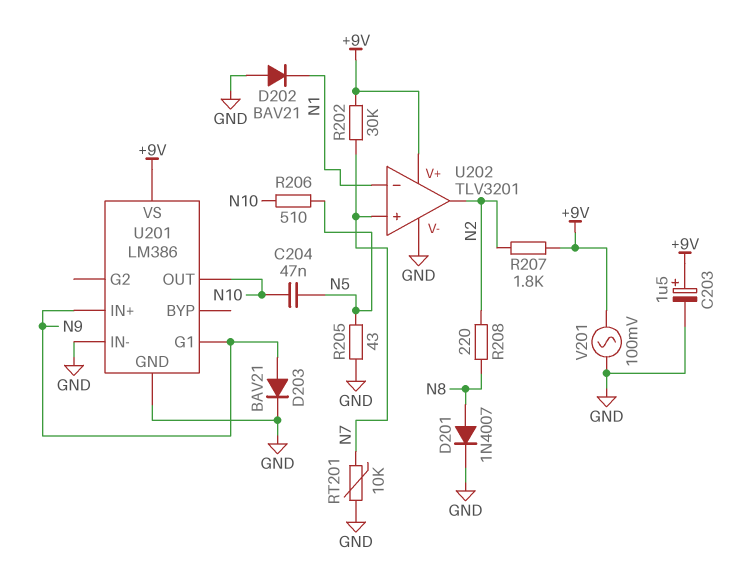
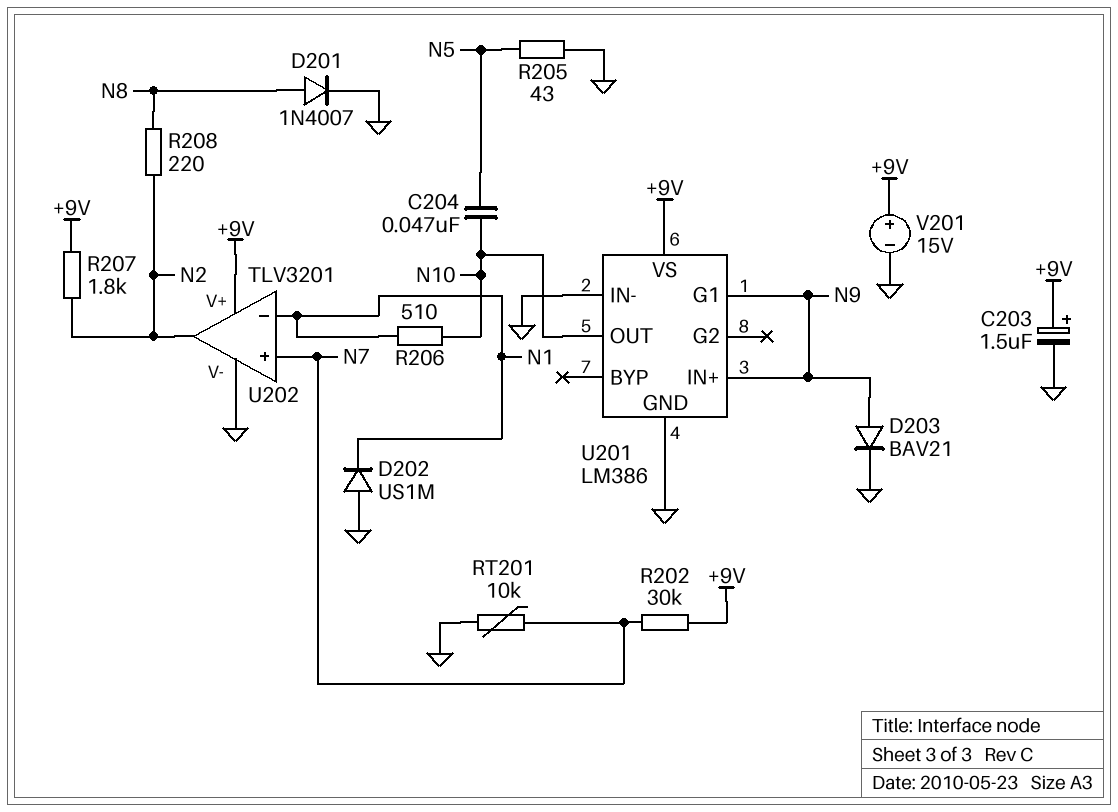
D202: diode BAV21 (A GND, K N1) -> diode US1M (A GND, K N1)
R206: 510 (N5, N10) -> 510 (N1, N10)
V201: AC 100mV (+9V, GND) -> 15V (plus +9V, minus GND)

